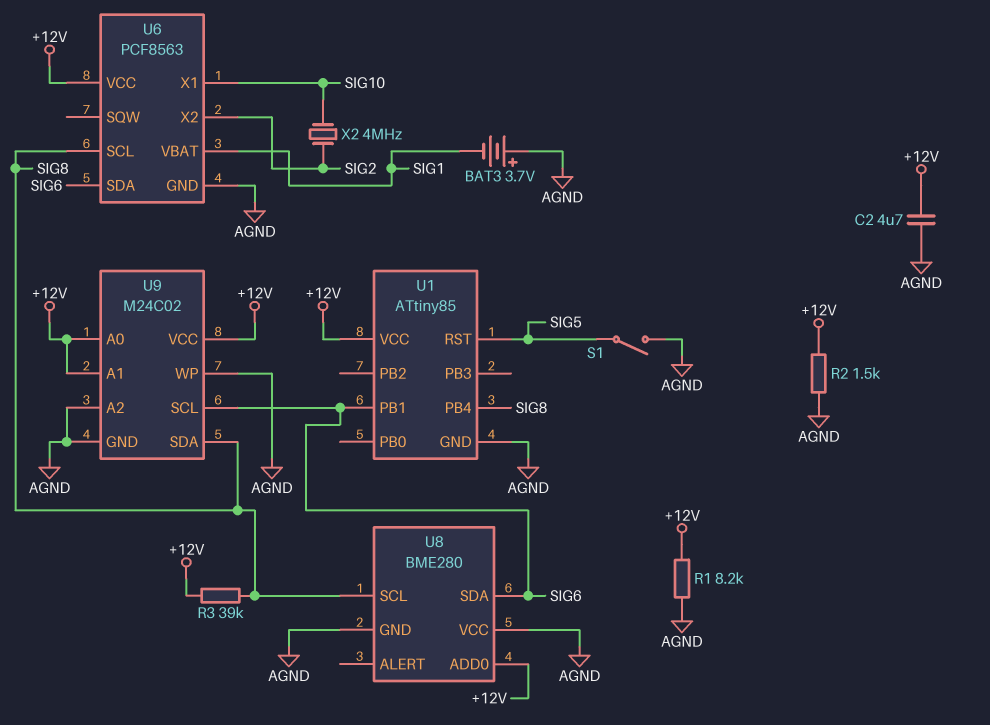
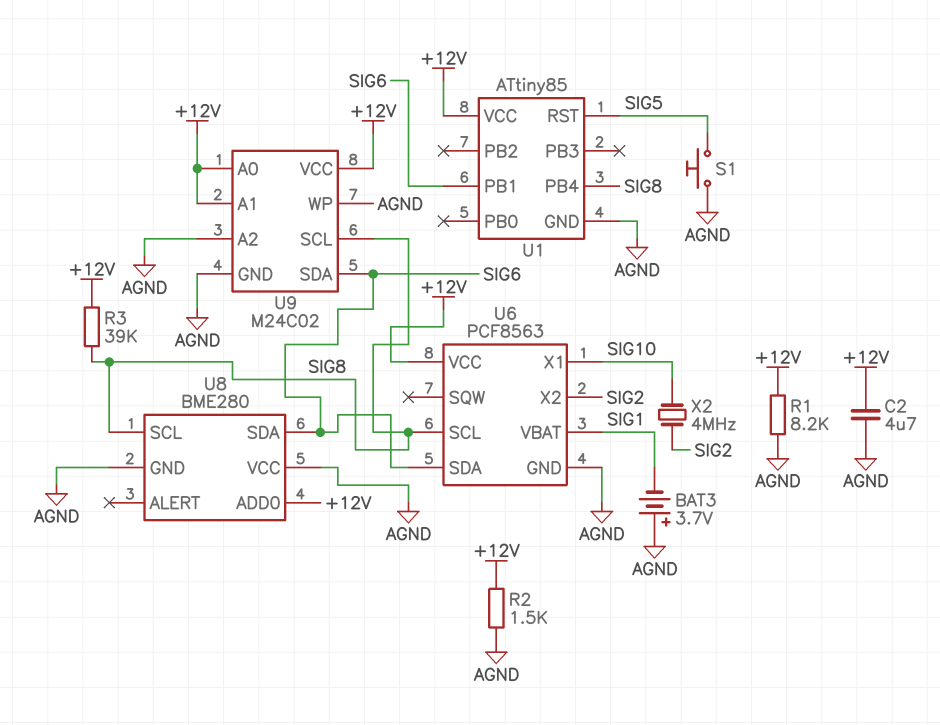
S1: switch (AGND, SIG5) -> button (AGND, SIG5)
U9 pin SCL: SIG6 -> SIG8
U9 pin SDA: SIG8 -> SIG6

